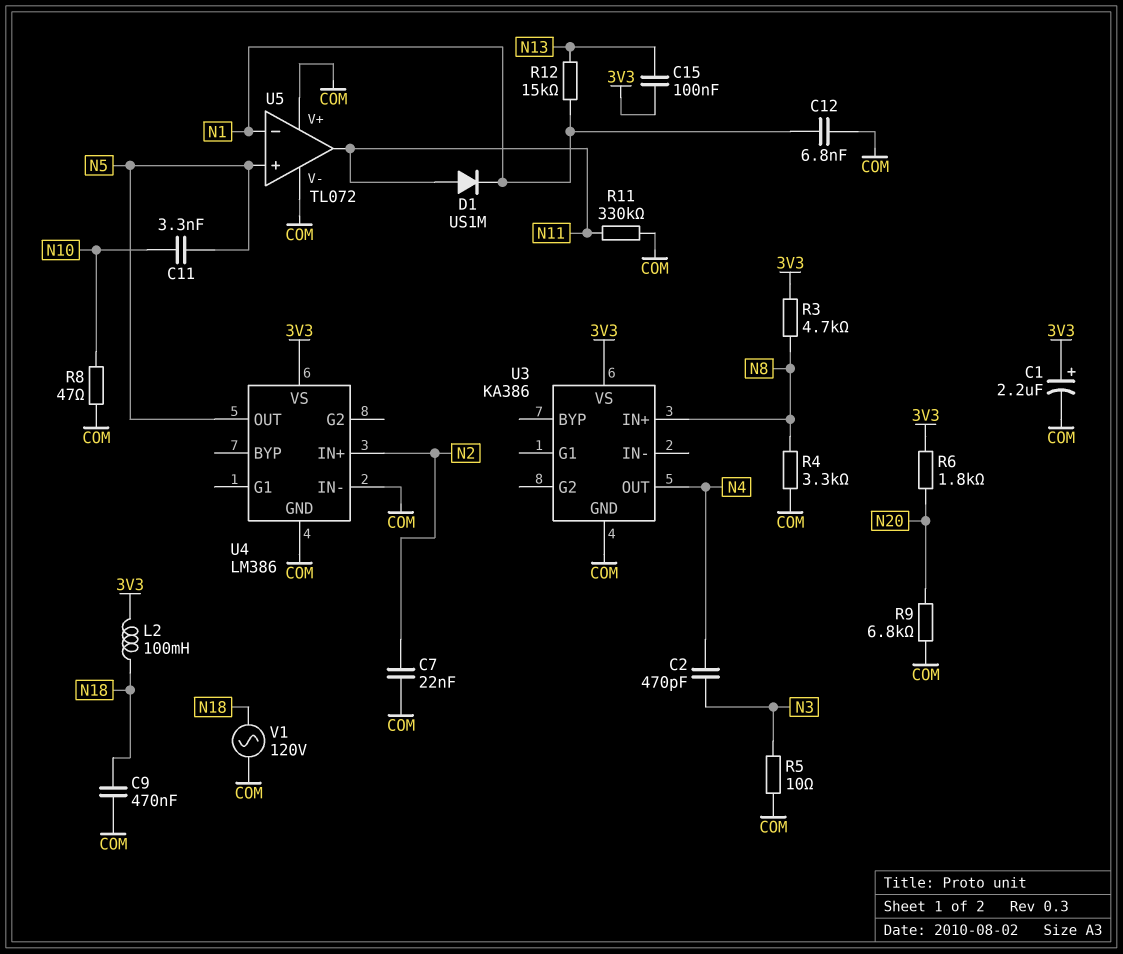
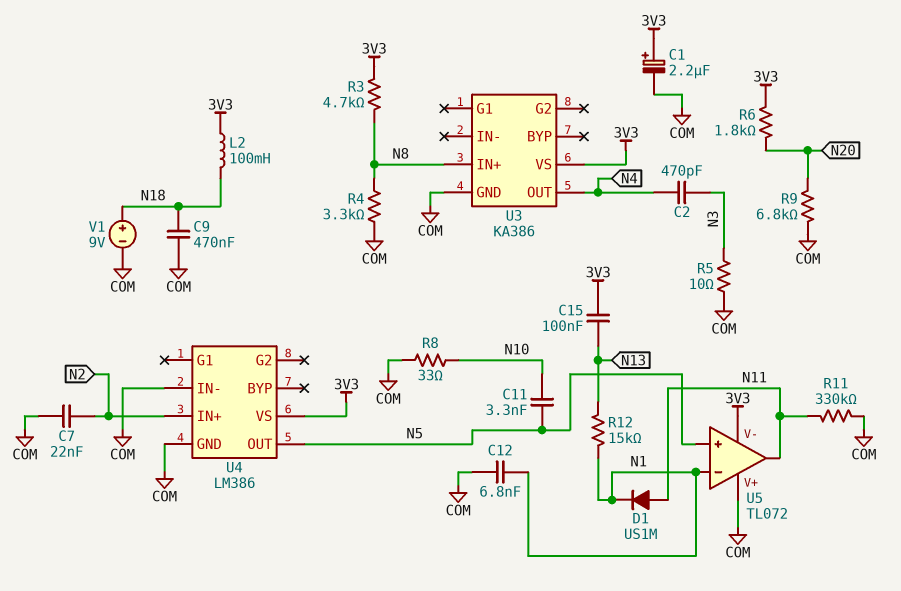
R8: 47 (COM, N10) -> 33 (COM, N10)
U5 pin V-: COM -> 3V3
V1: AC 120V (COM, N18) -> 9V (plus N18, minus COM)

